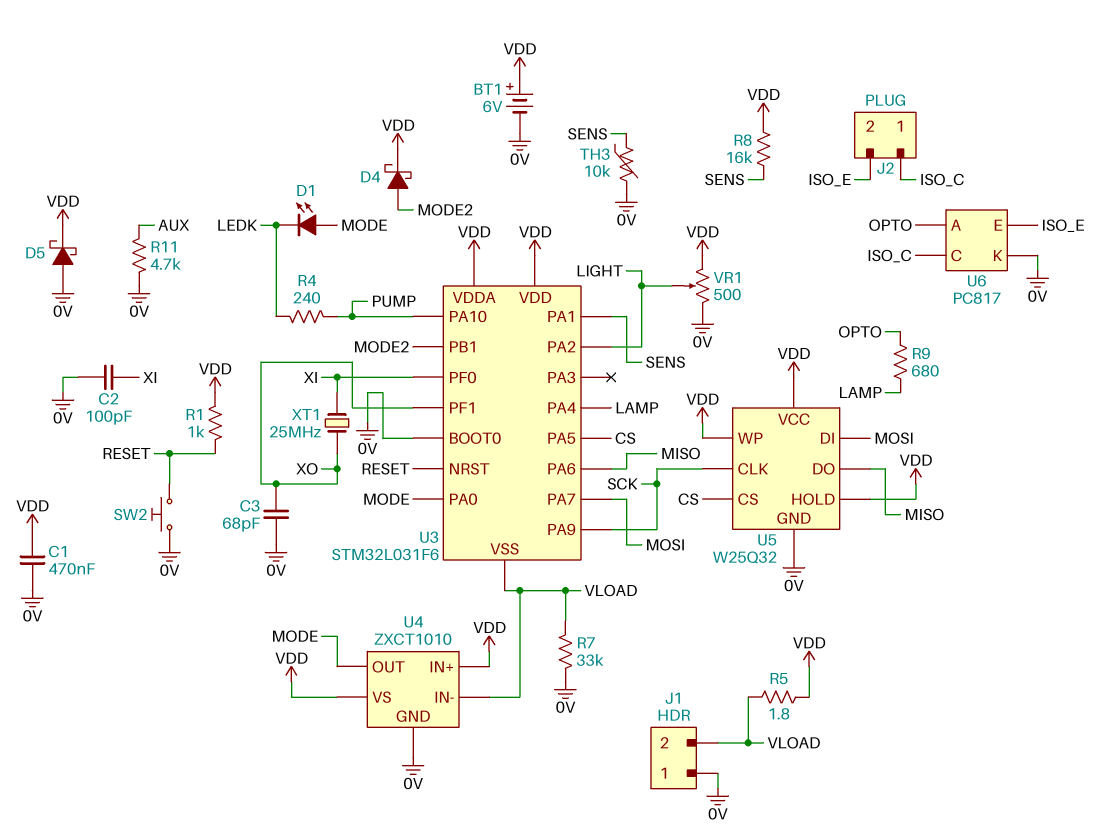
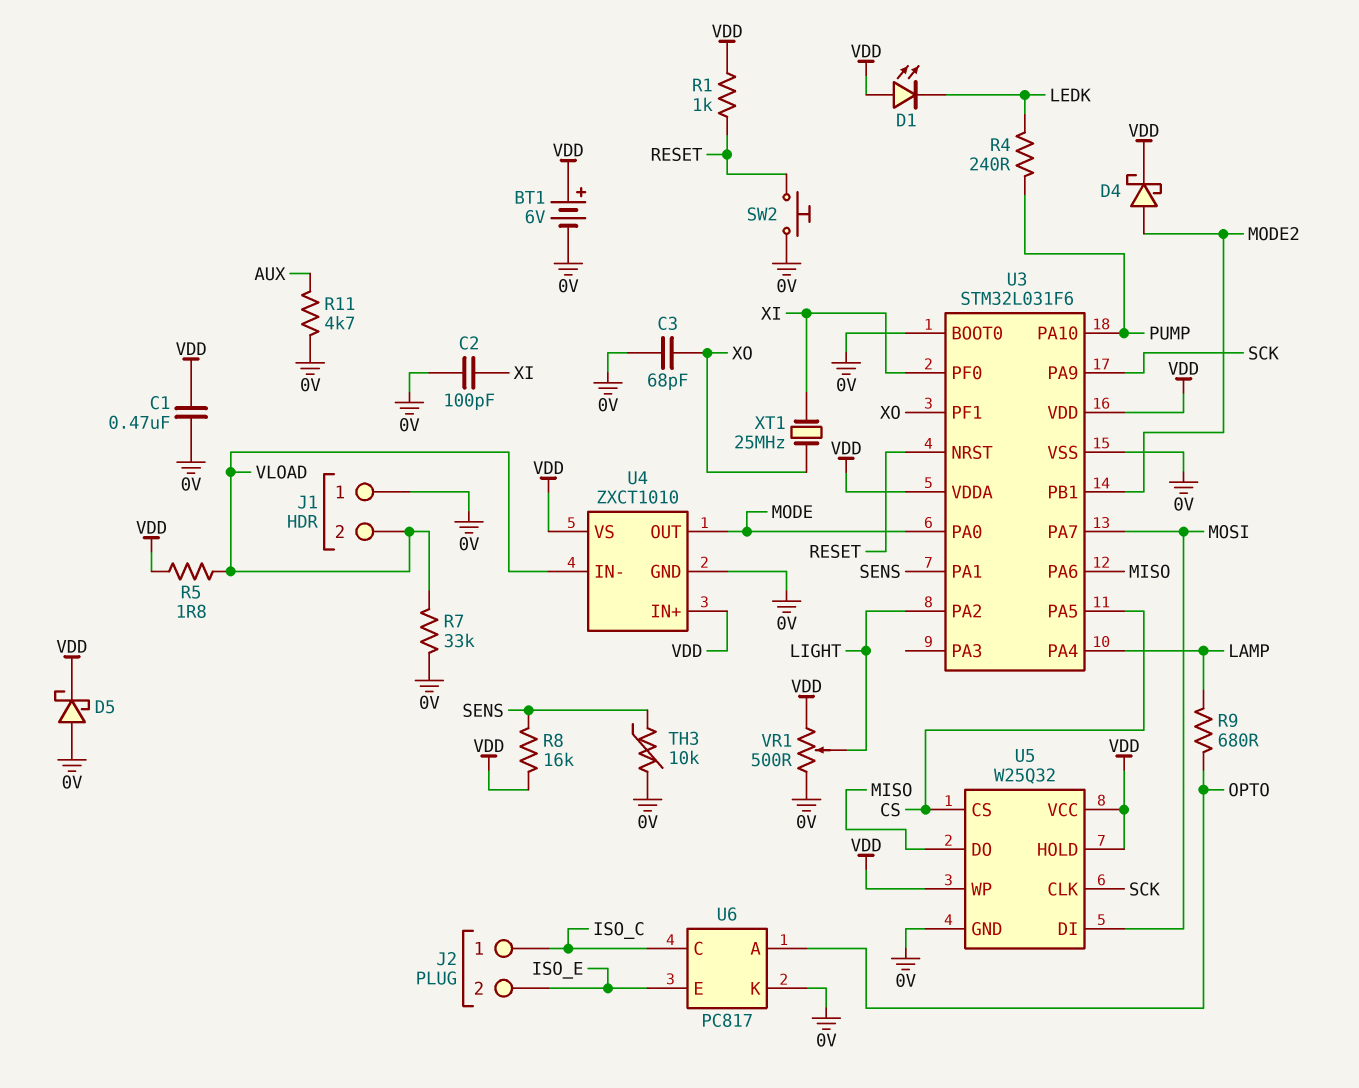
D1: LED (A MODE, K LEDK) -> LED (A VDD, K LEDK)
U3 pin VSS: VLOAD -> 0V

